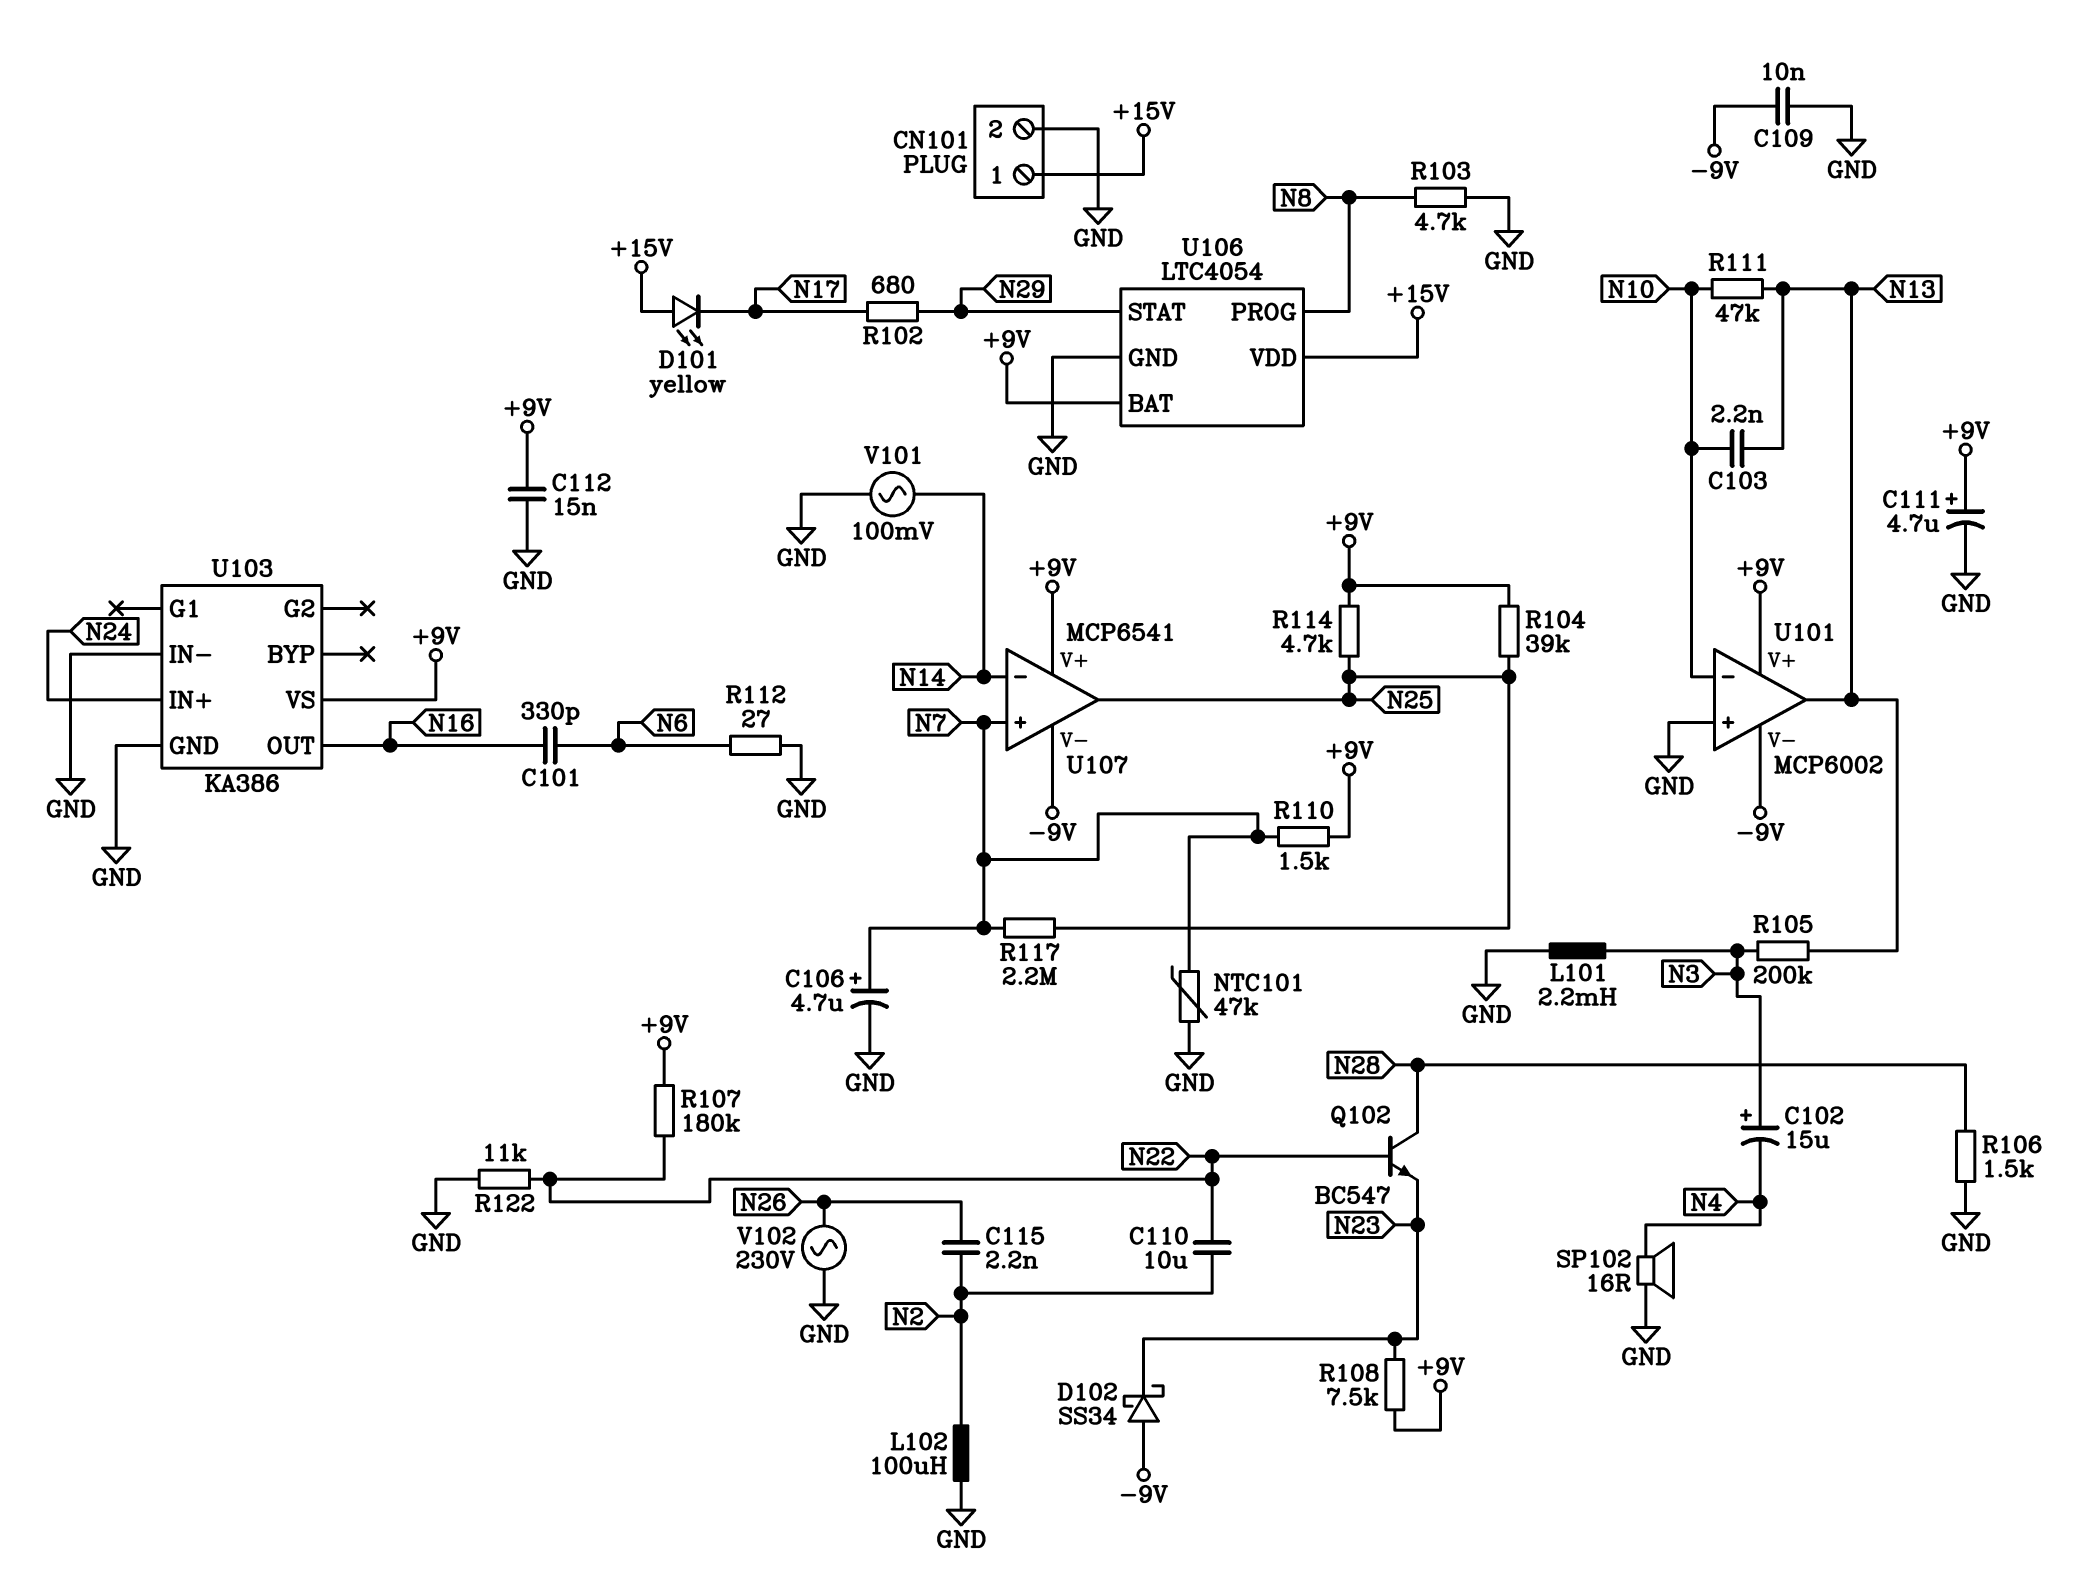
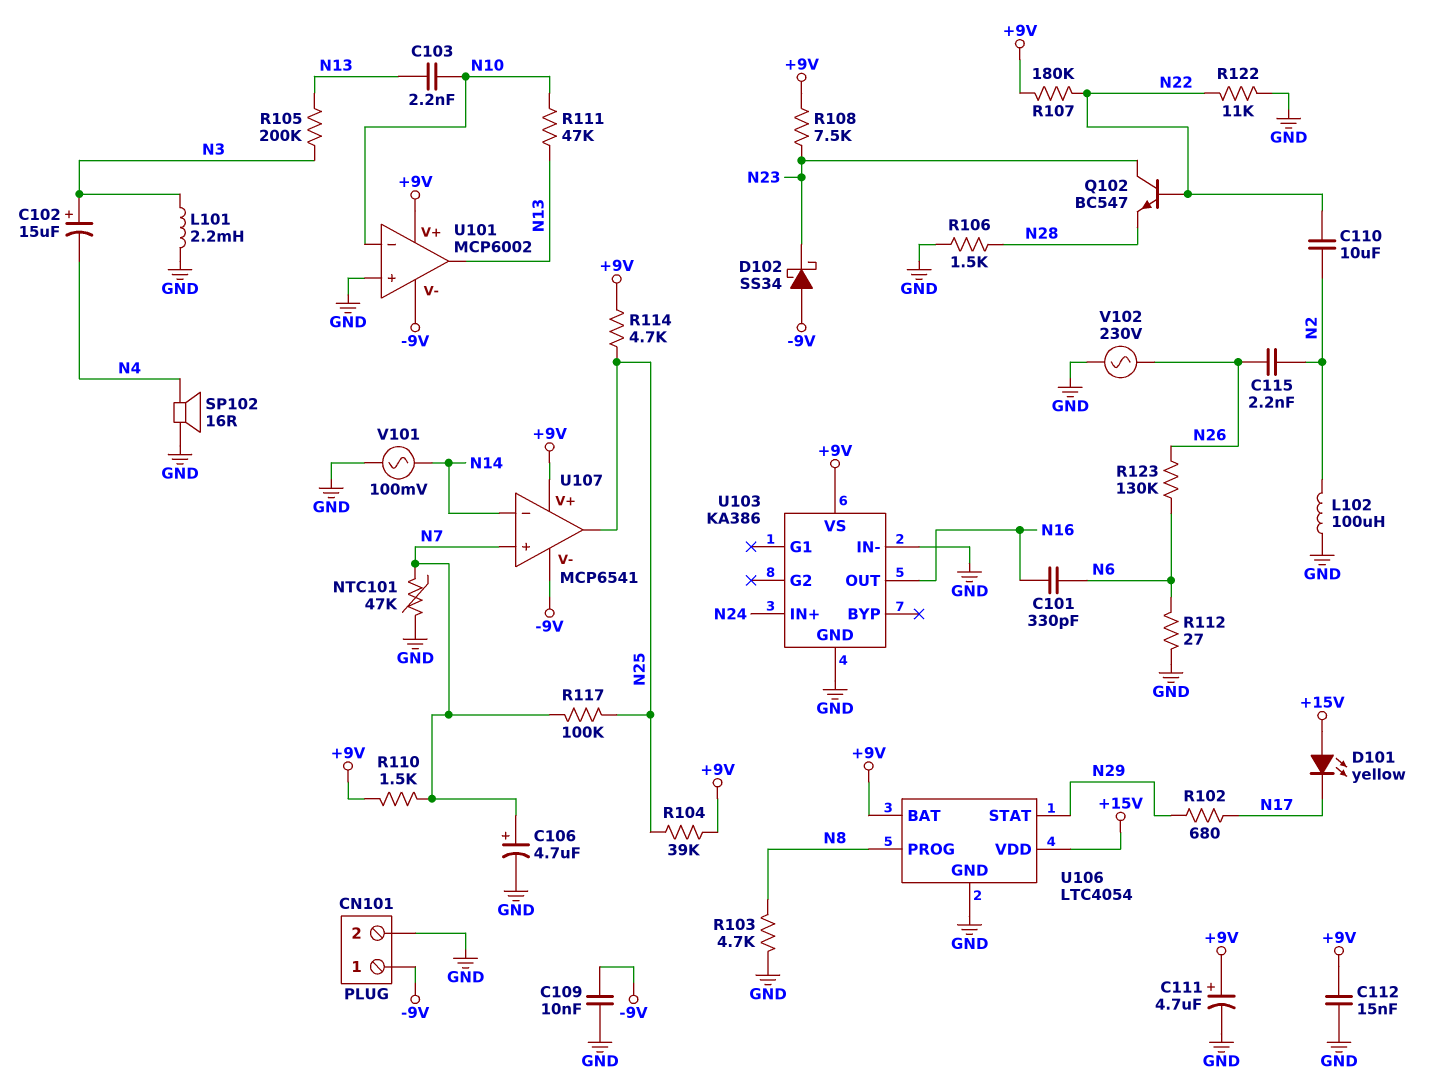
CN101 pin 1: +15V -> -9V
Q102: NPN BC547 (B N22, C N28, E N23) -> NPN BC547 (B N22, C N23, E N28)
R117: 2.2M (N7, N25) -> 100k (N7, N25)
R123: none -> 130k (N6, N26)

